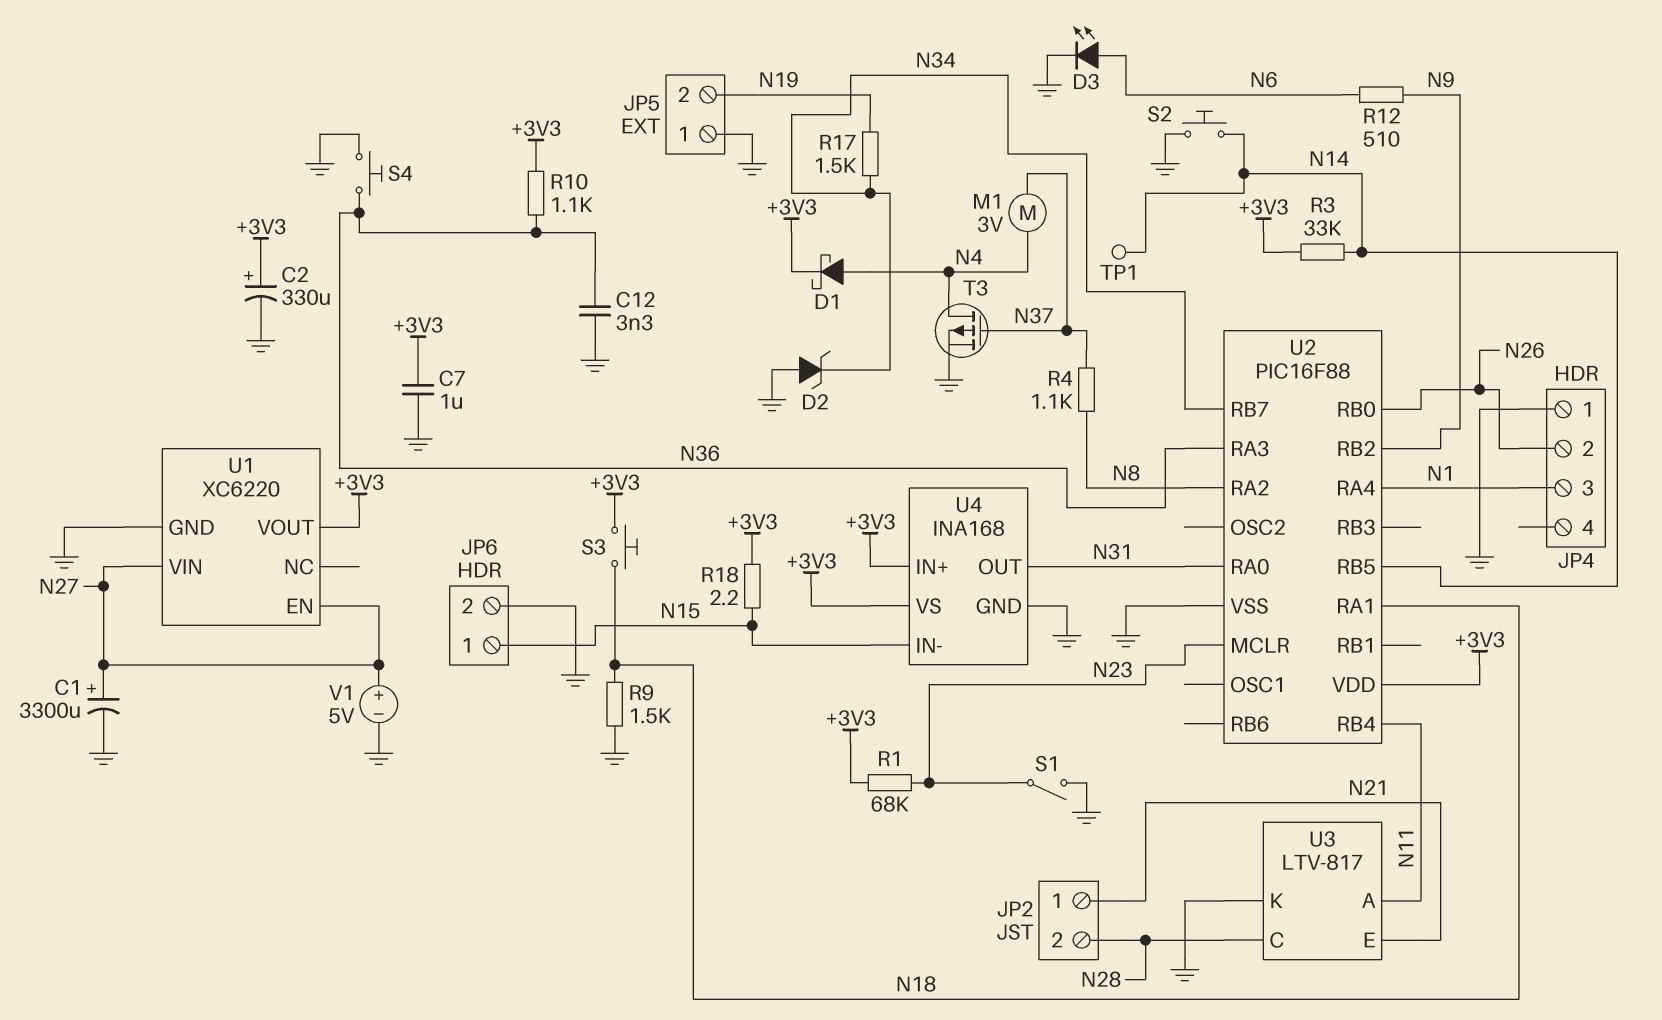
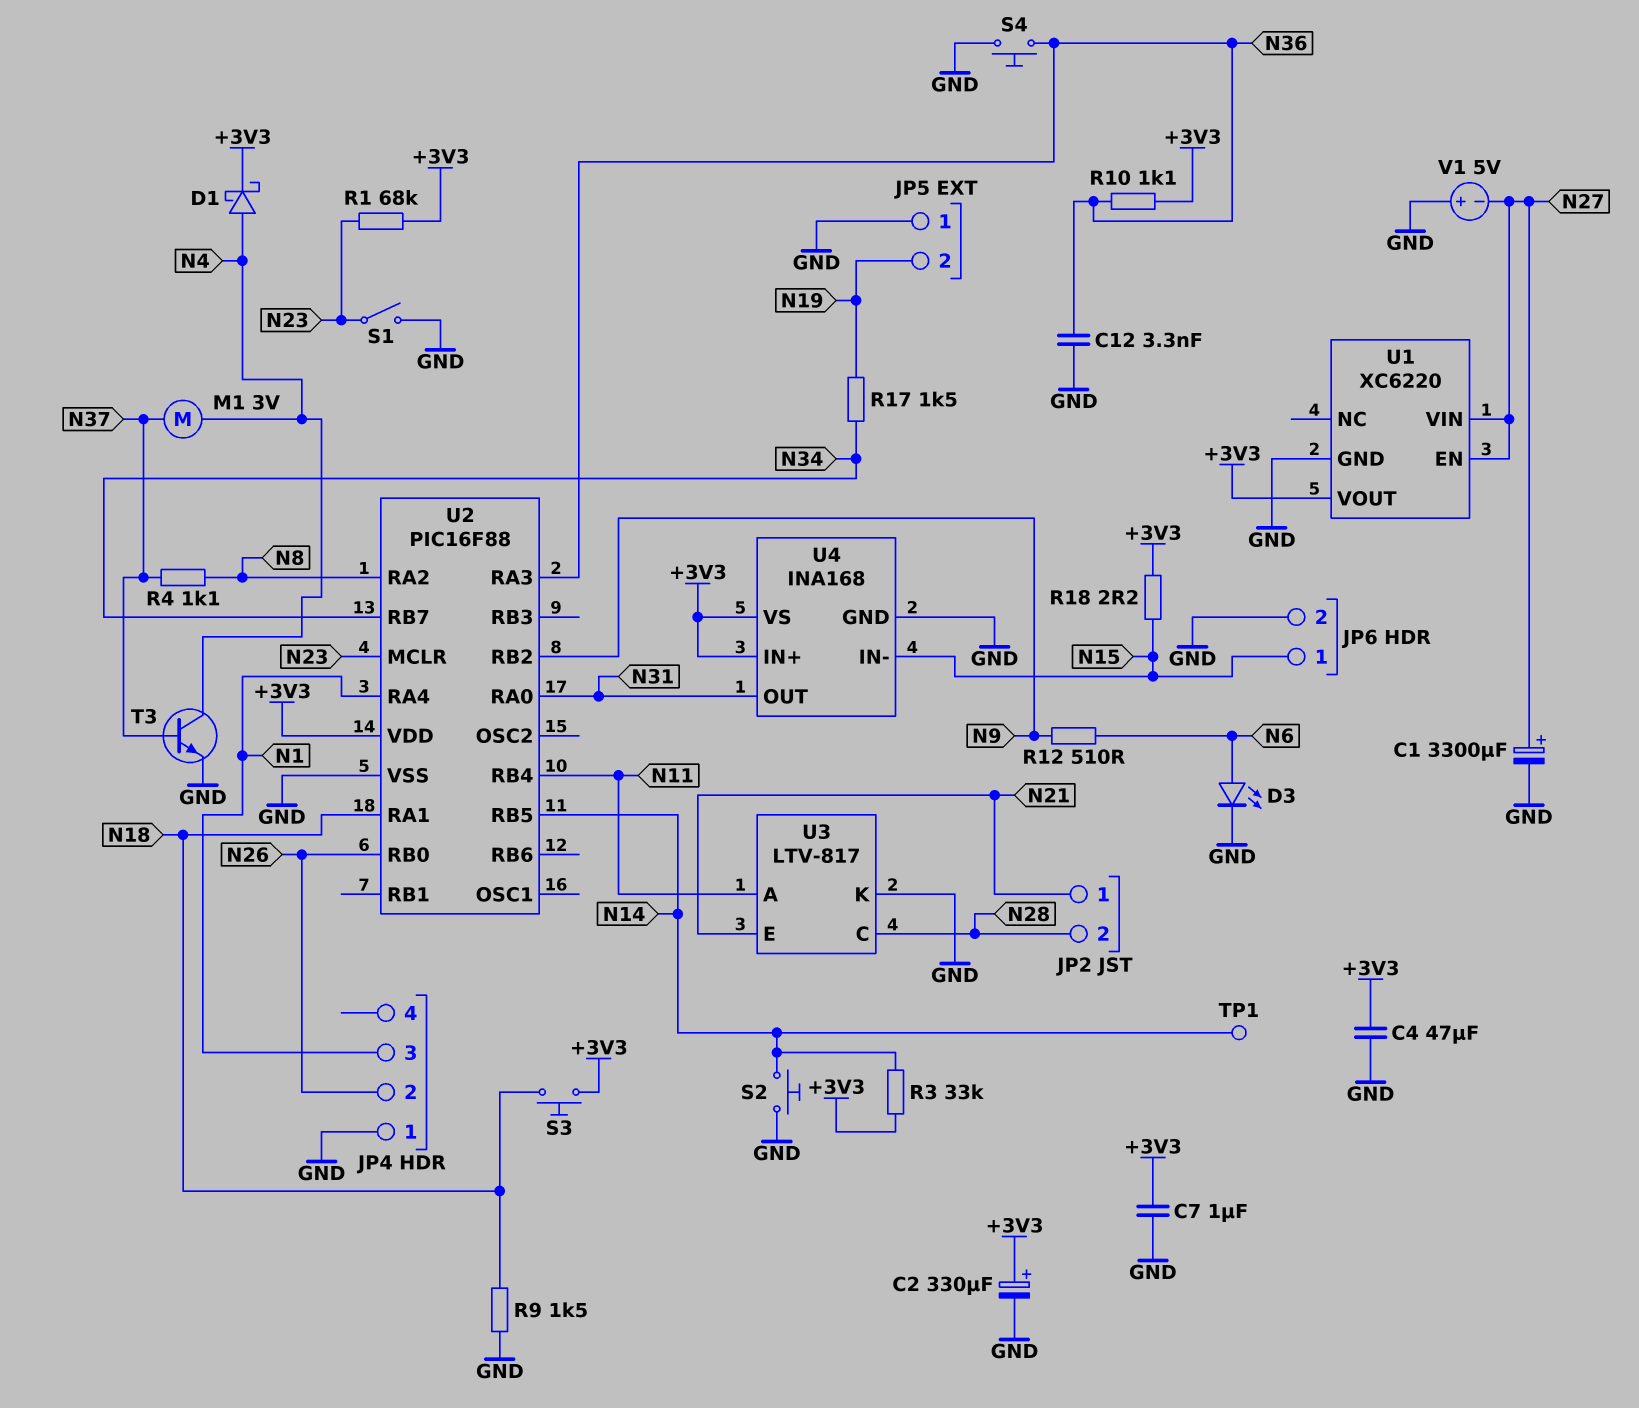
C4: none -> 47uF (+3V3, GND)
D2: zener (A GND, K N34) -> none
T3: PMOS (G N37, D N4, S GND) -> NPN (B N37, C N4, E GND)
V1: 5V (plus N27, minus GND) -> 5V (plus GND, minus N27)

